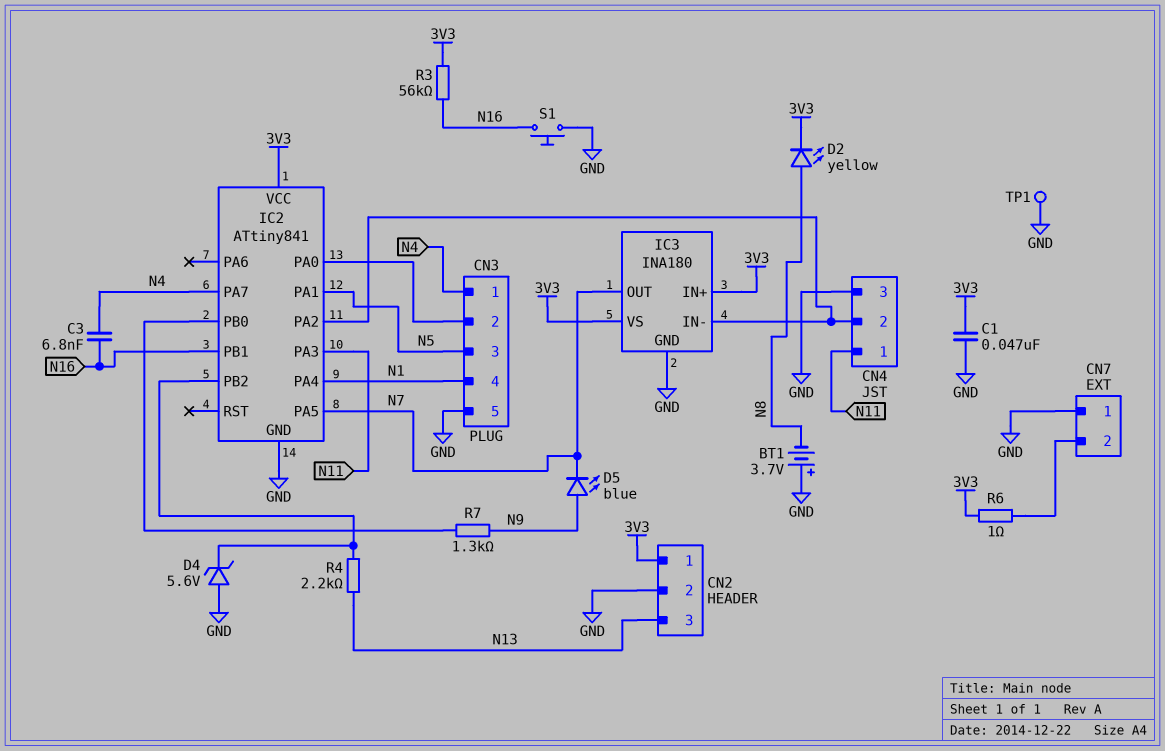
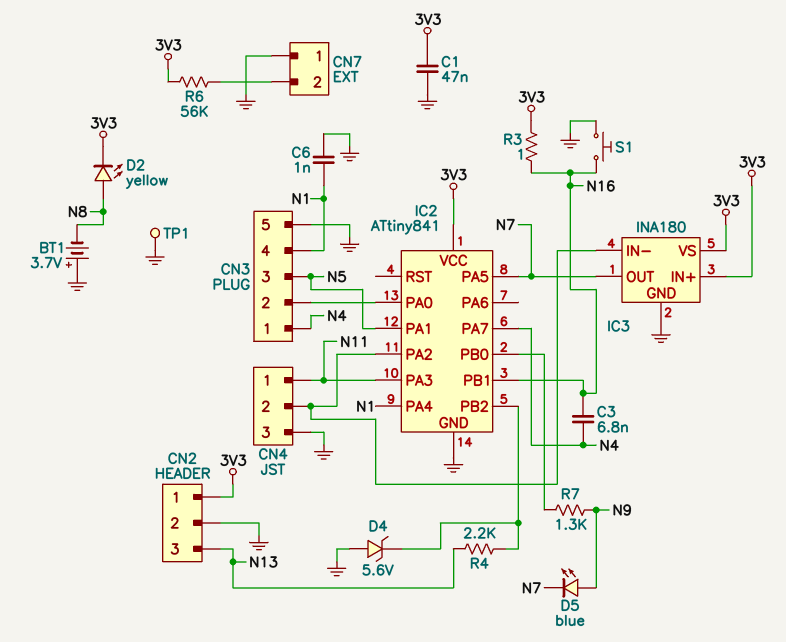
C6: none -> 1nF (GND, N1)
R3: 56k (3V3, N16) -> 1 (3V3, N16)
R6: 1 (3V3, CN7/2) -> 56k (3V3, CN7/2)

